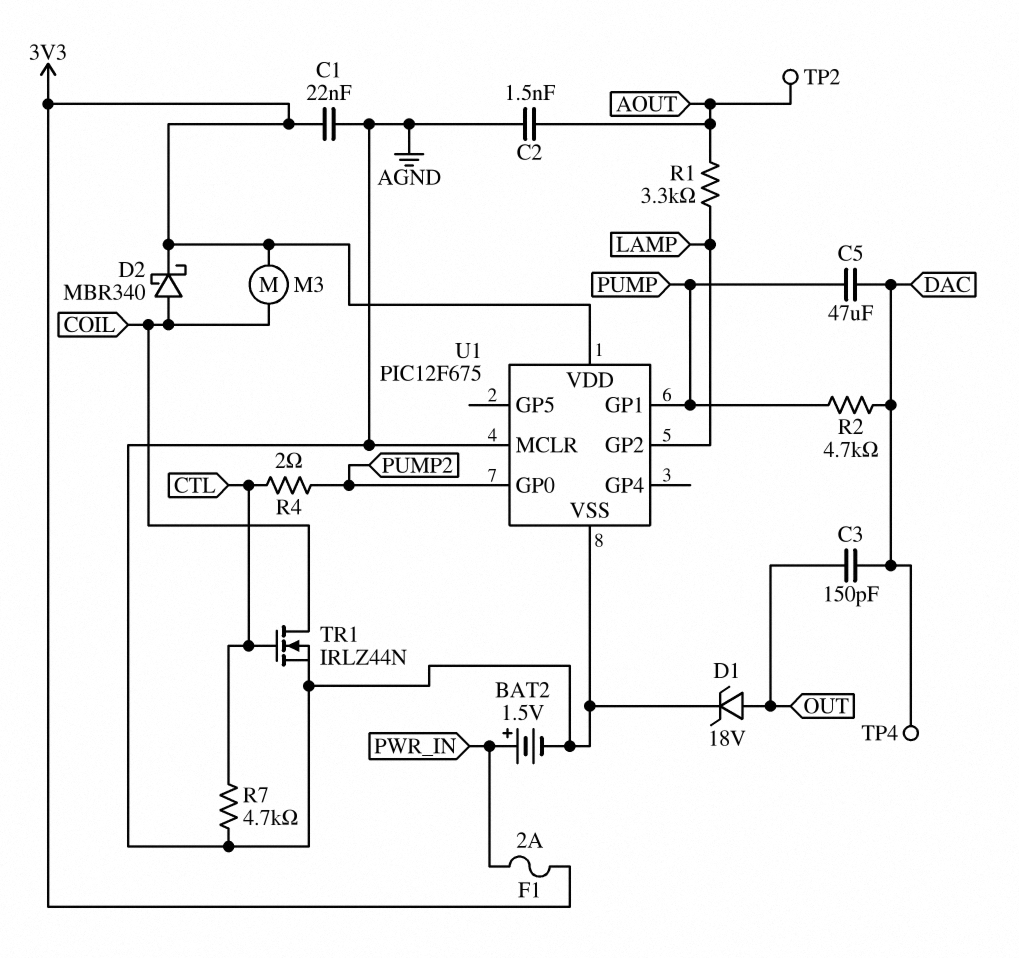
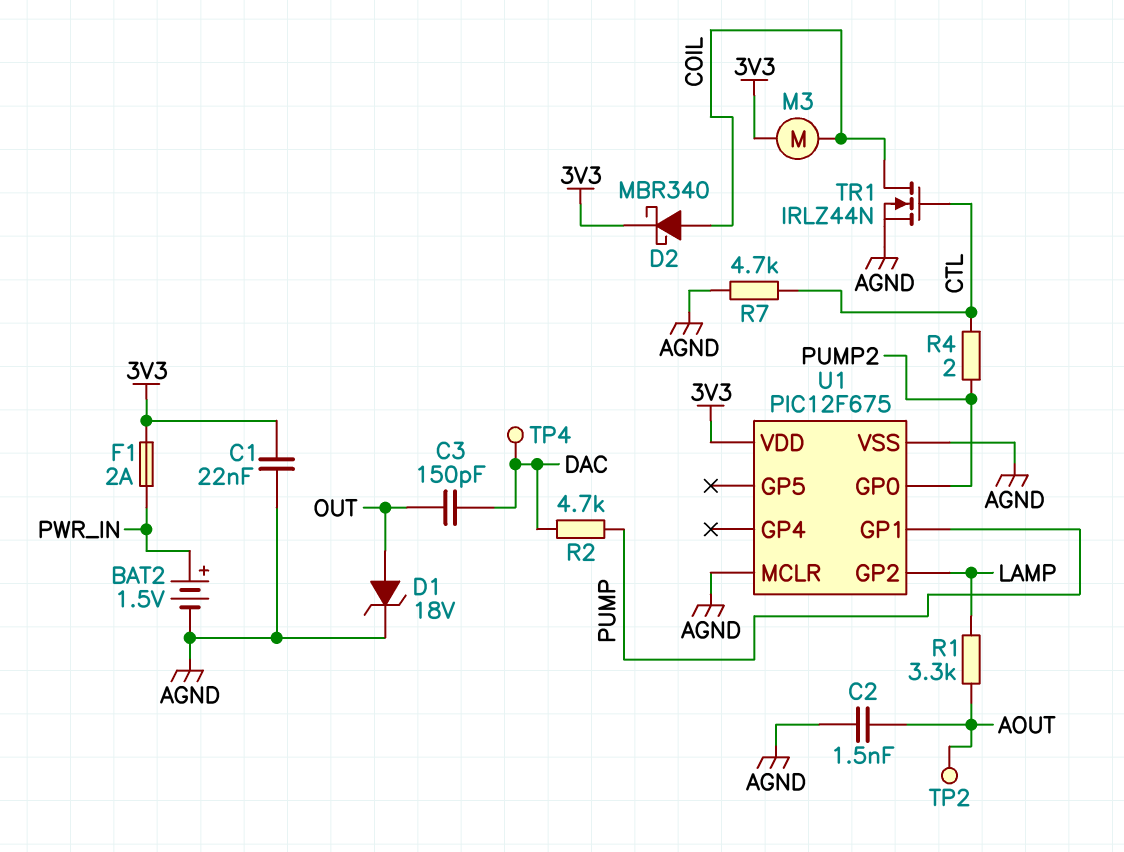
C5: 47uF (DAC, PUMP) -> none

